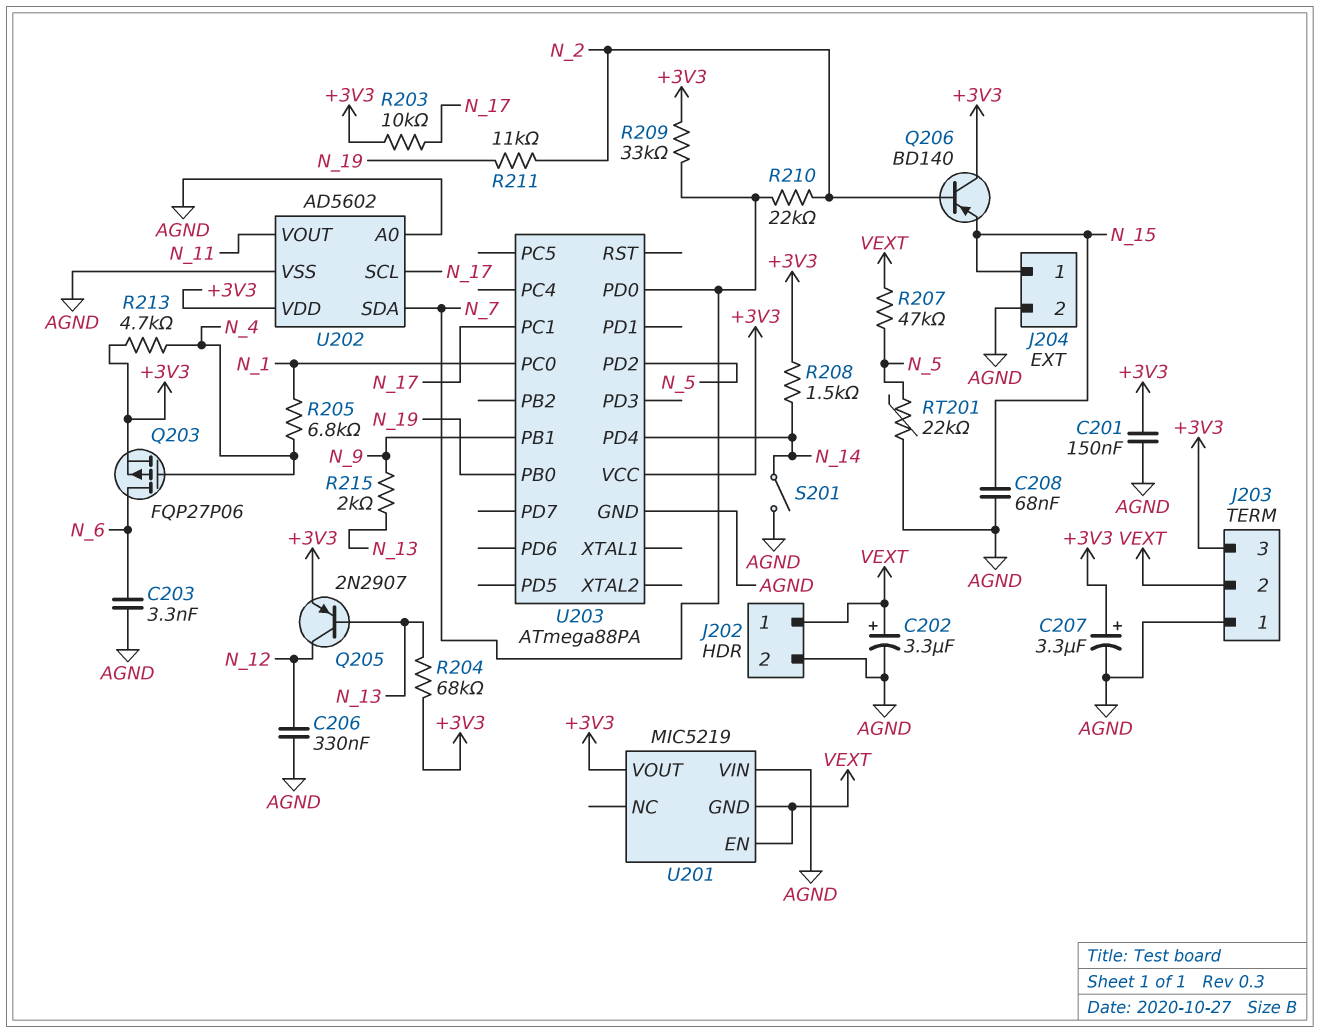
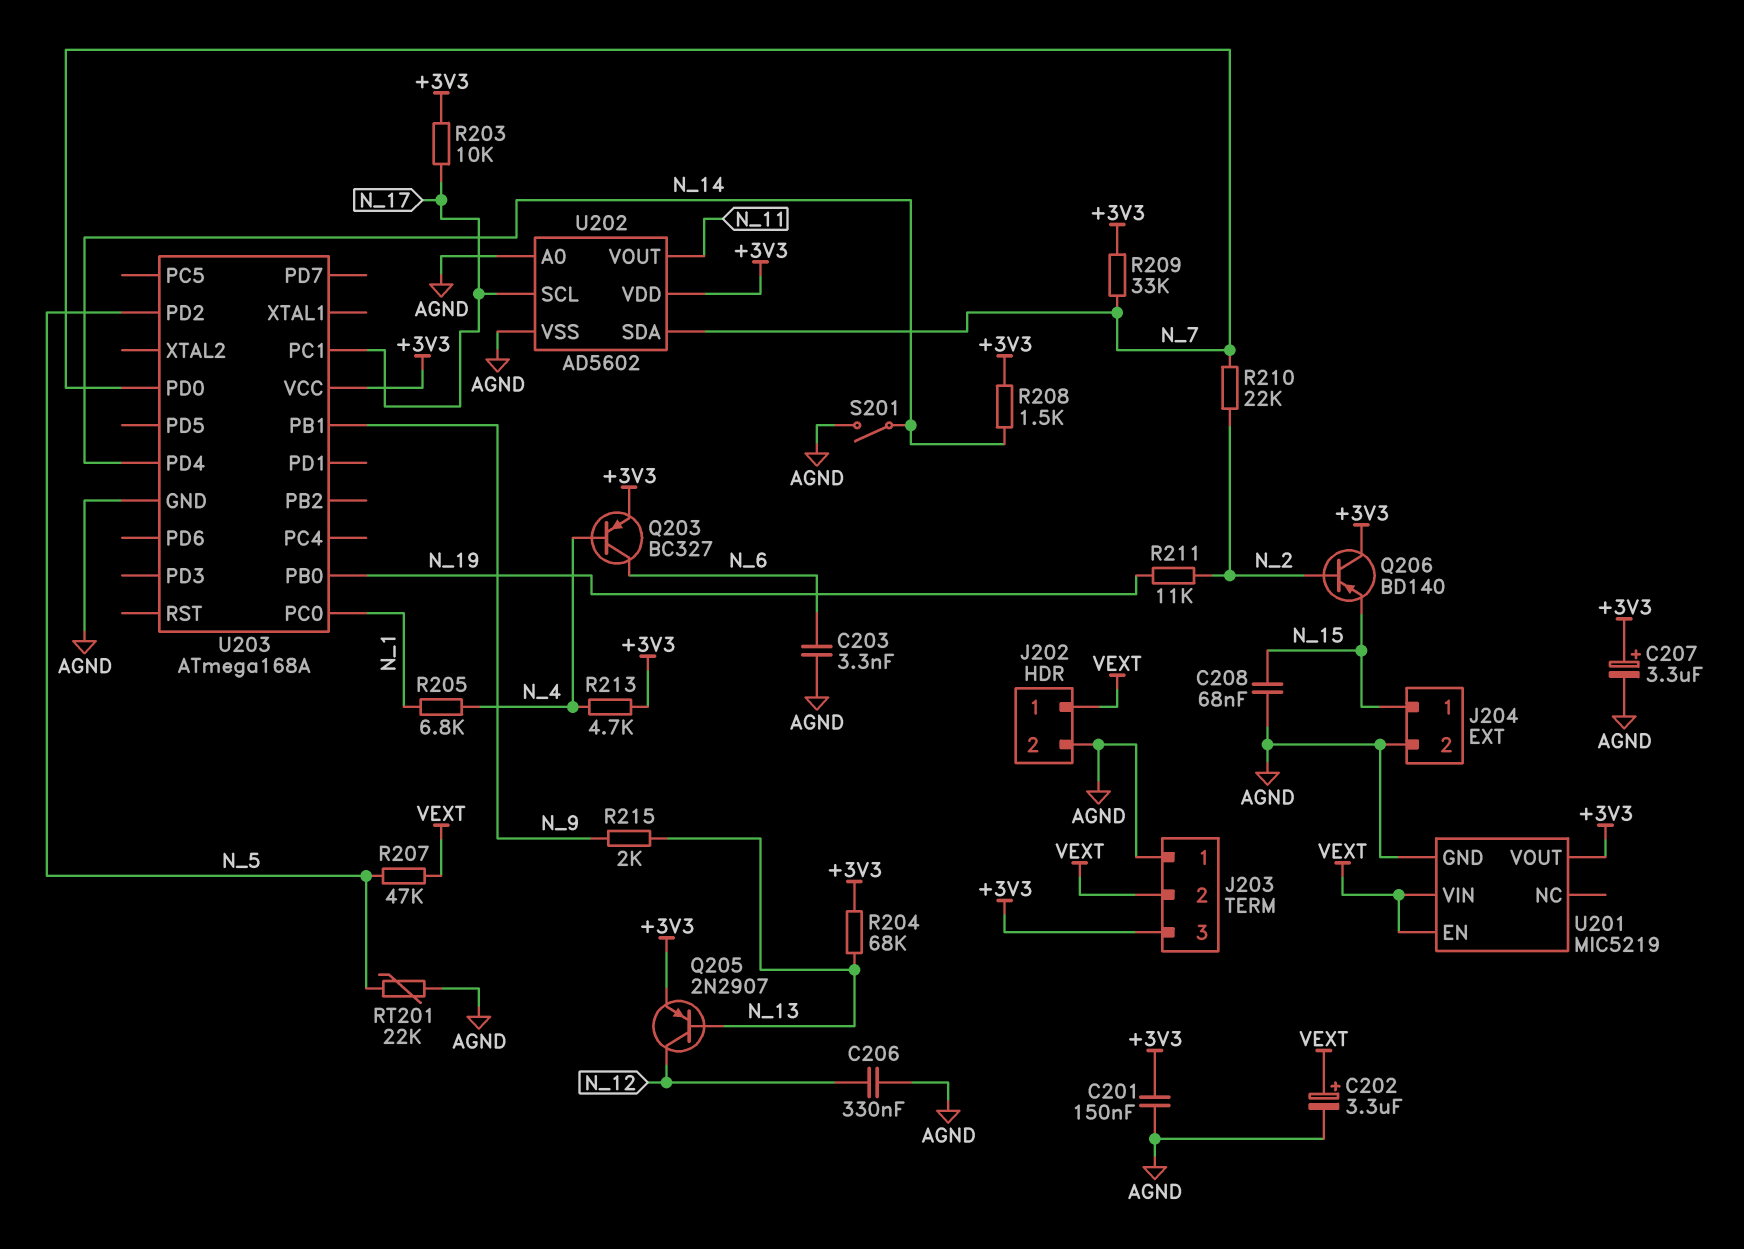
Q203: PMOS FQP27P06 (G N_4, D N_6, S +3V3) -> PNP BC327 (B N_4, C N_6, E +3V3)
U201 pin GND: VEXT -> AGND
U201 pin VIN: AGND -> VEXT
U203: ATmega88PA -> ATmega168A

